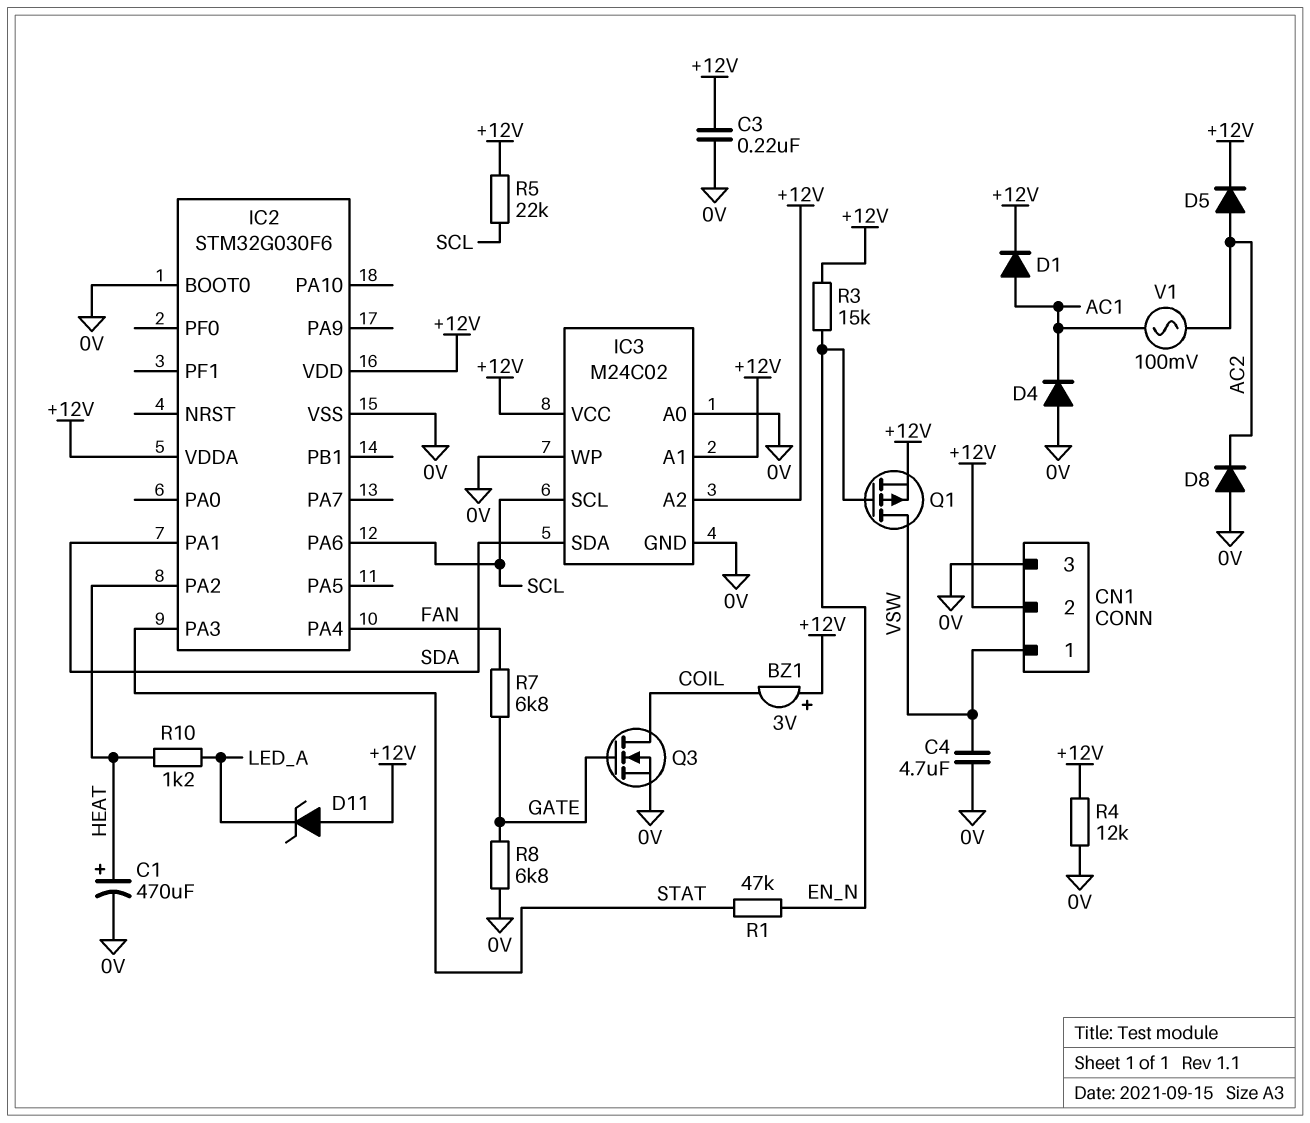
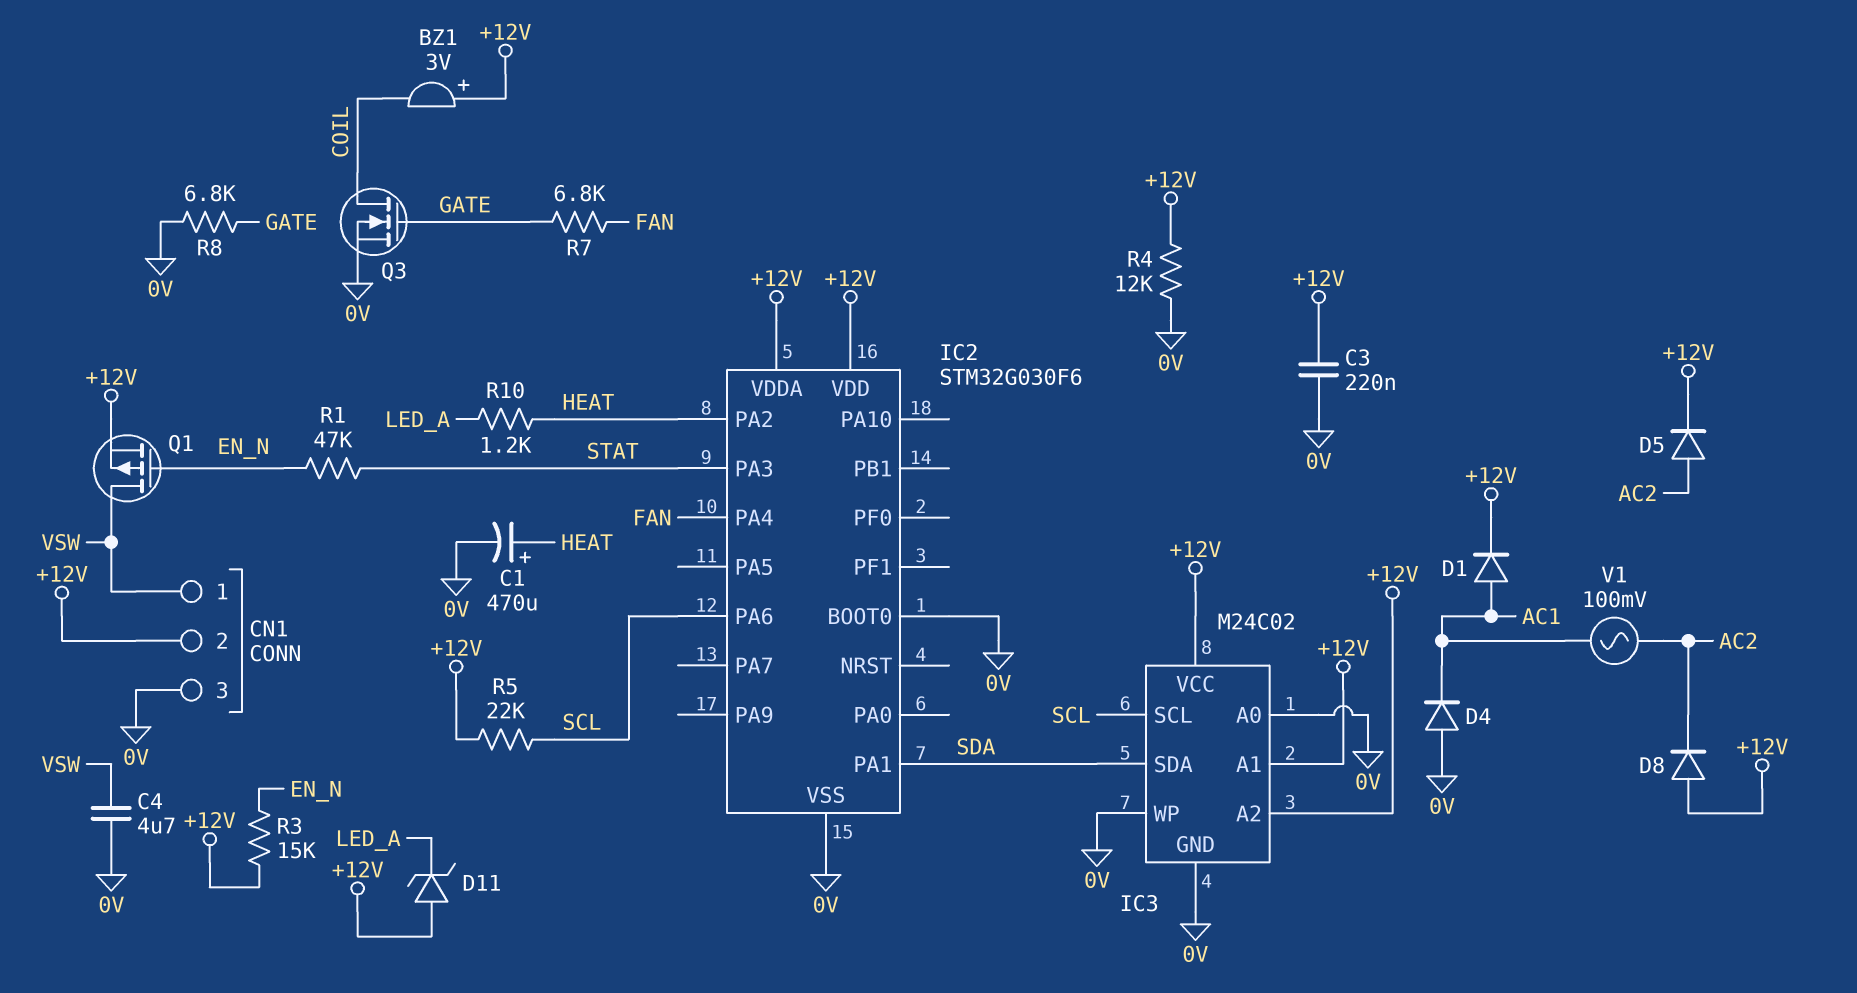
D8: diode (A 0V, K AC2) -> diode (A +12V, K AC2)

